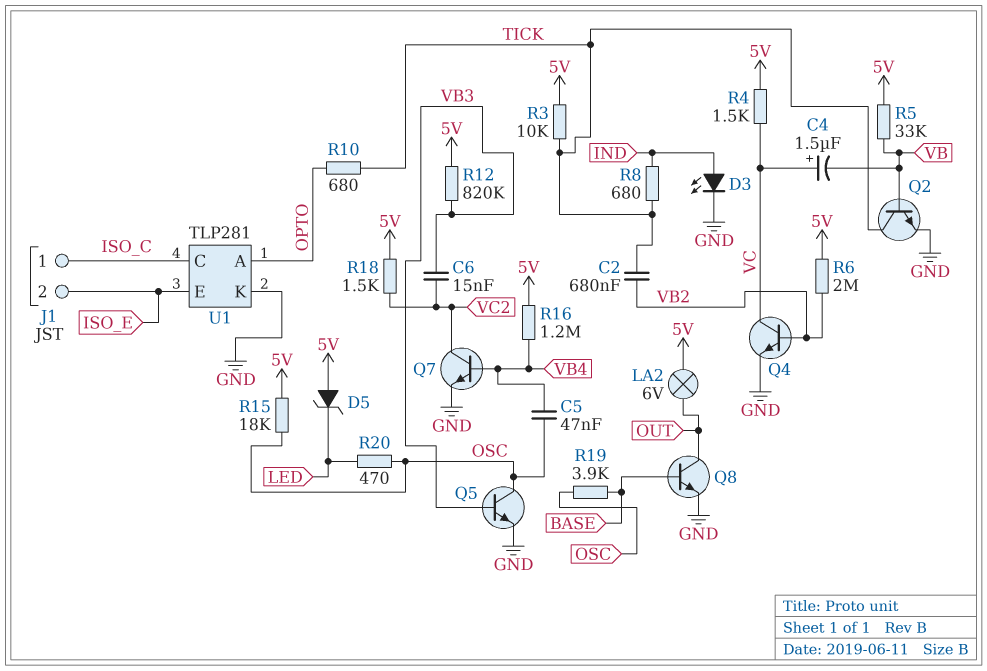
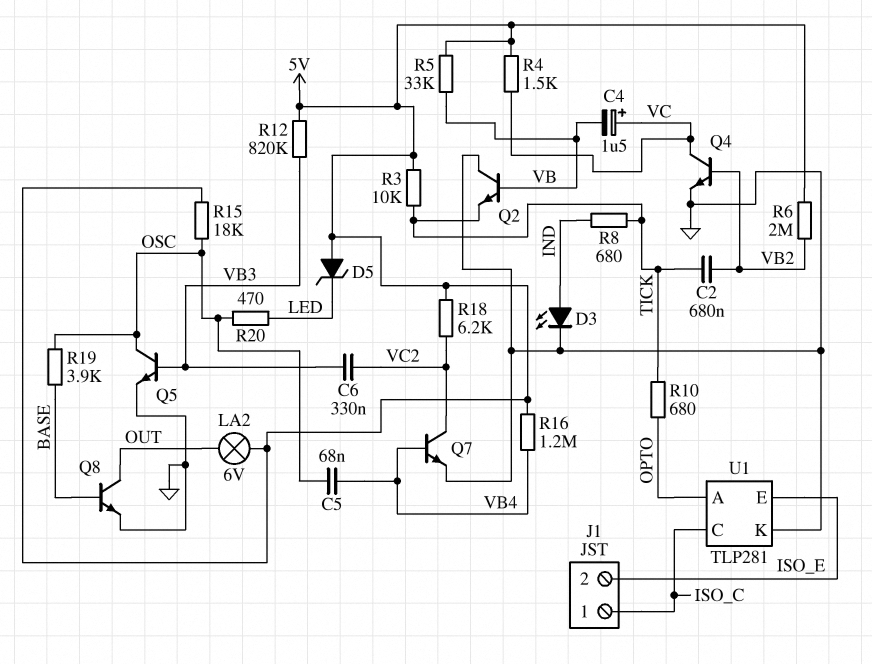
C5: 47nF (OSC, VB4) -> 68nF (OSC, VB4)
C6: 15nF (VB3, VC2) -> 330nF (VB3, VC2)
Q2: NPN (B VB, C TICK, E GND) -> NPN (B VB, C GND, E TICK)
R18: 1.5k (5V, VC2) -> 6.2k (5V, VC2)

